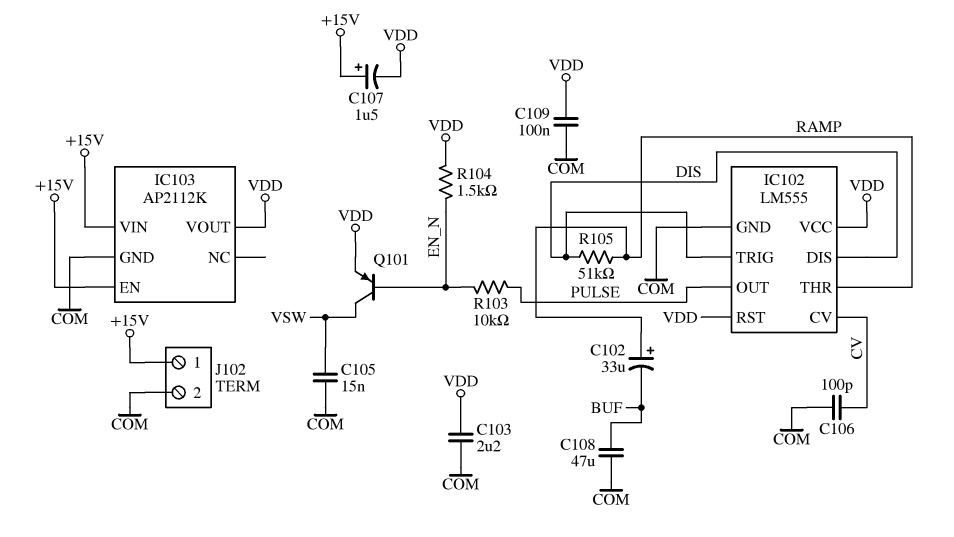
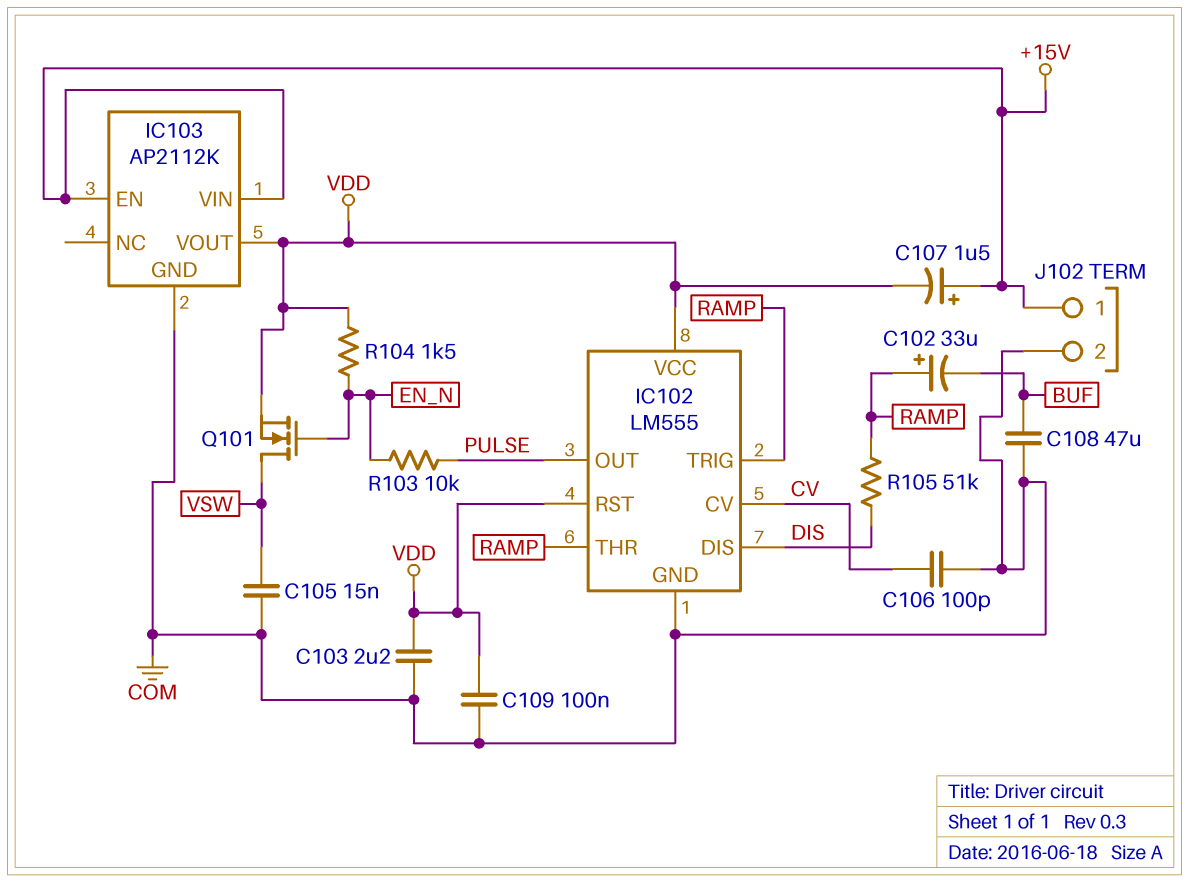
IC102 pin TRIG: DIS -> RAMP
Q101: PNP (B EN_N, C VSW, E VDD) -> NMOS (G EN_N, D VSW, S VDD)

